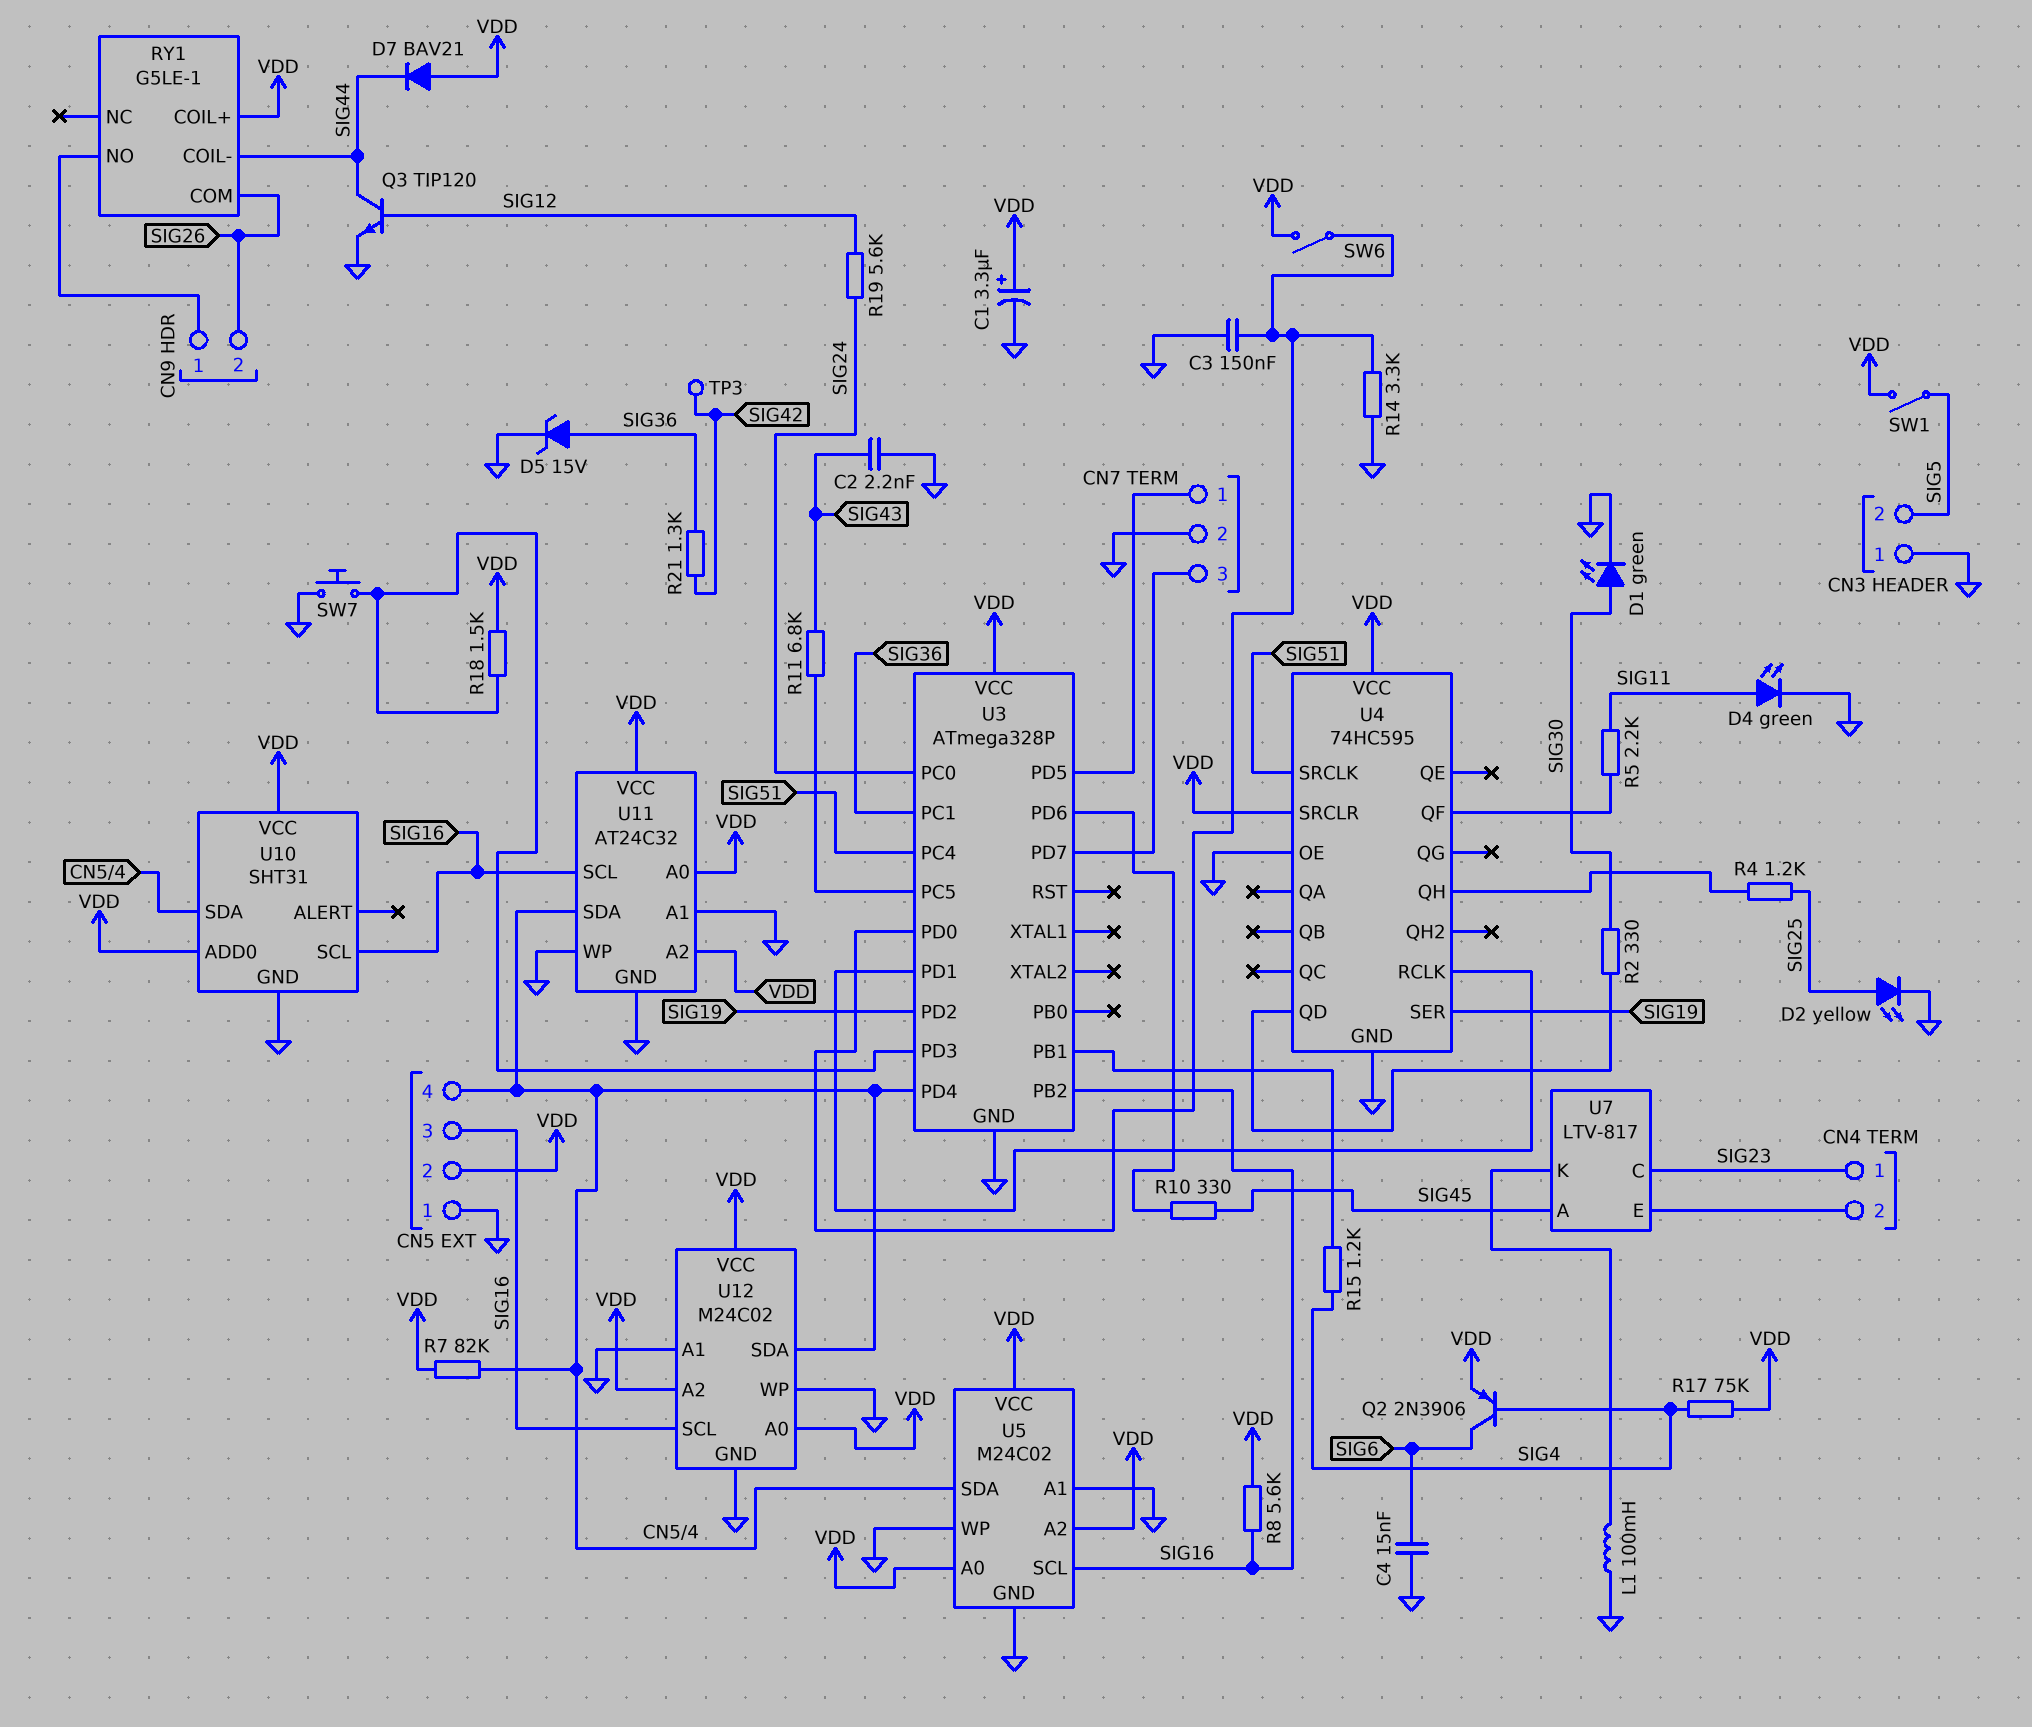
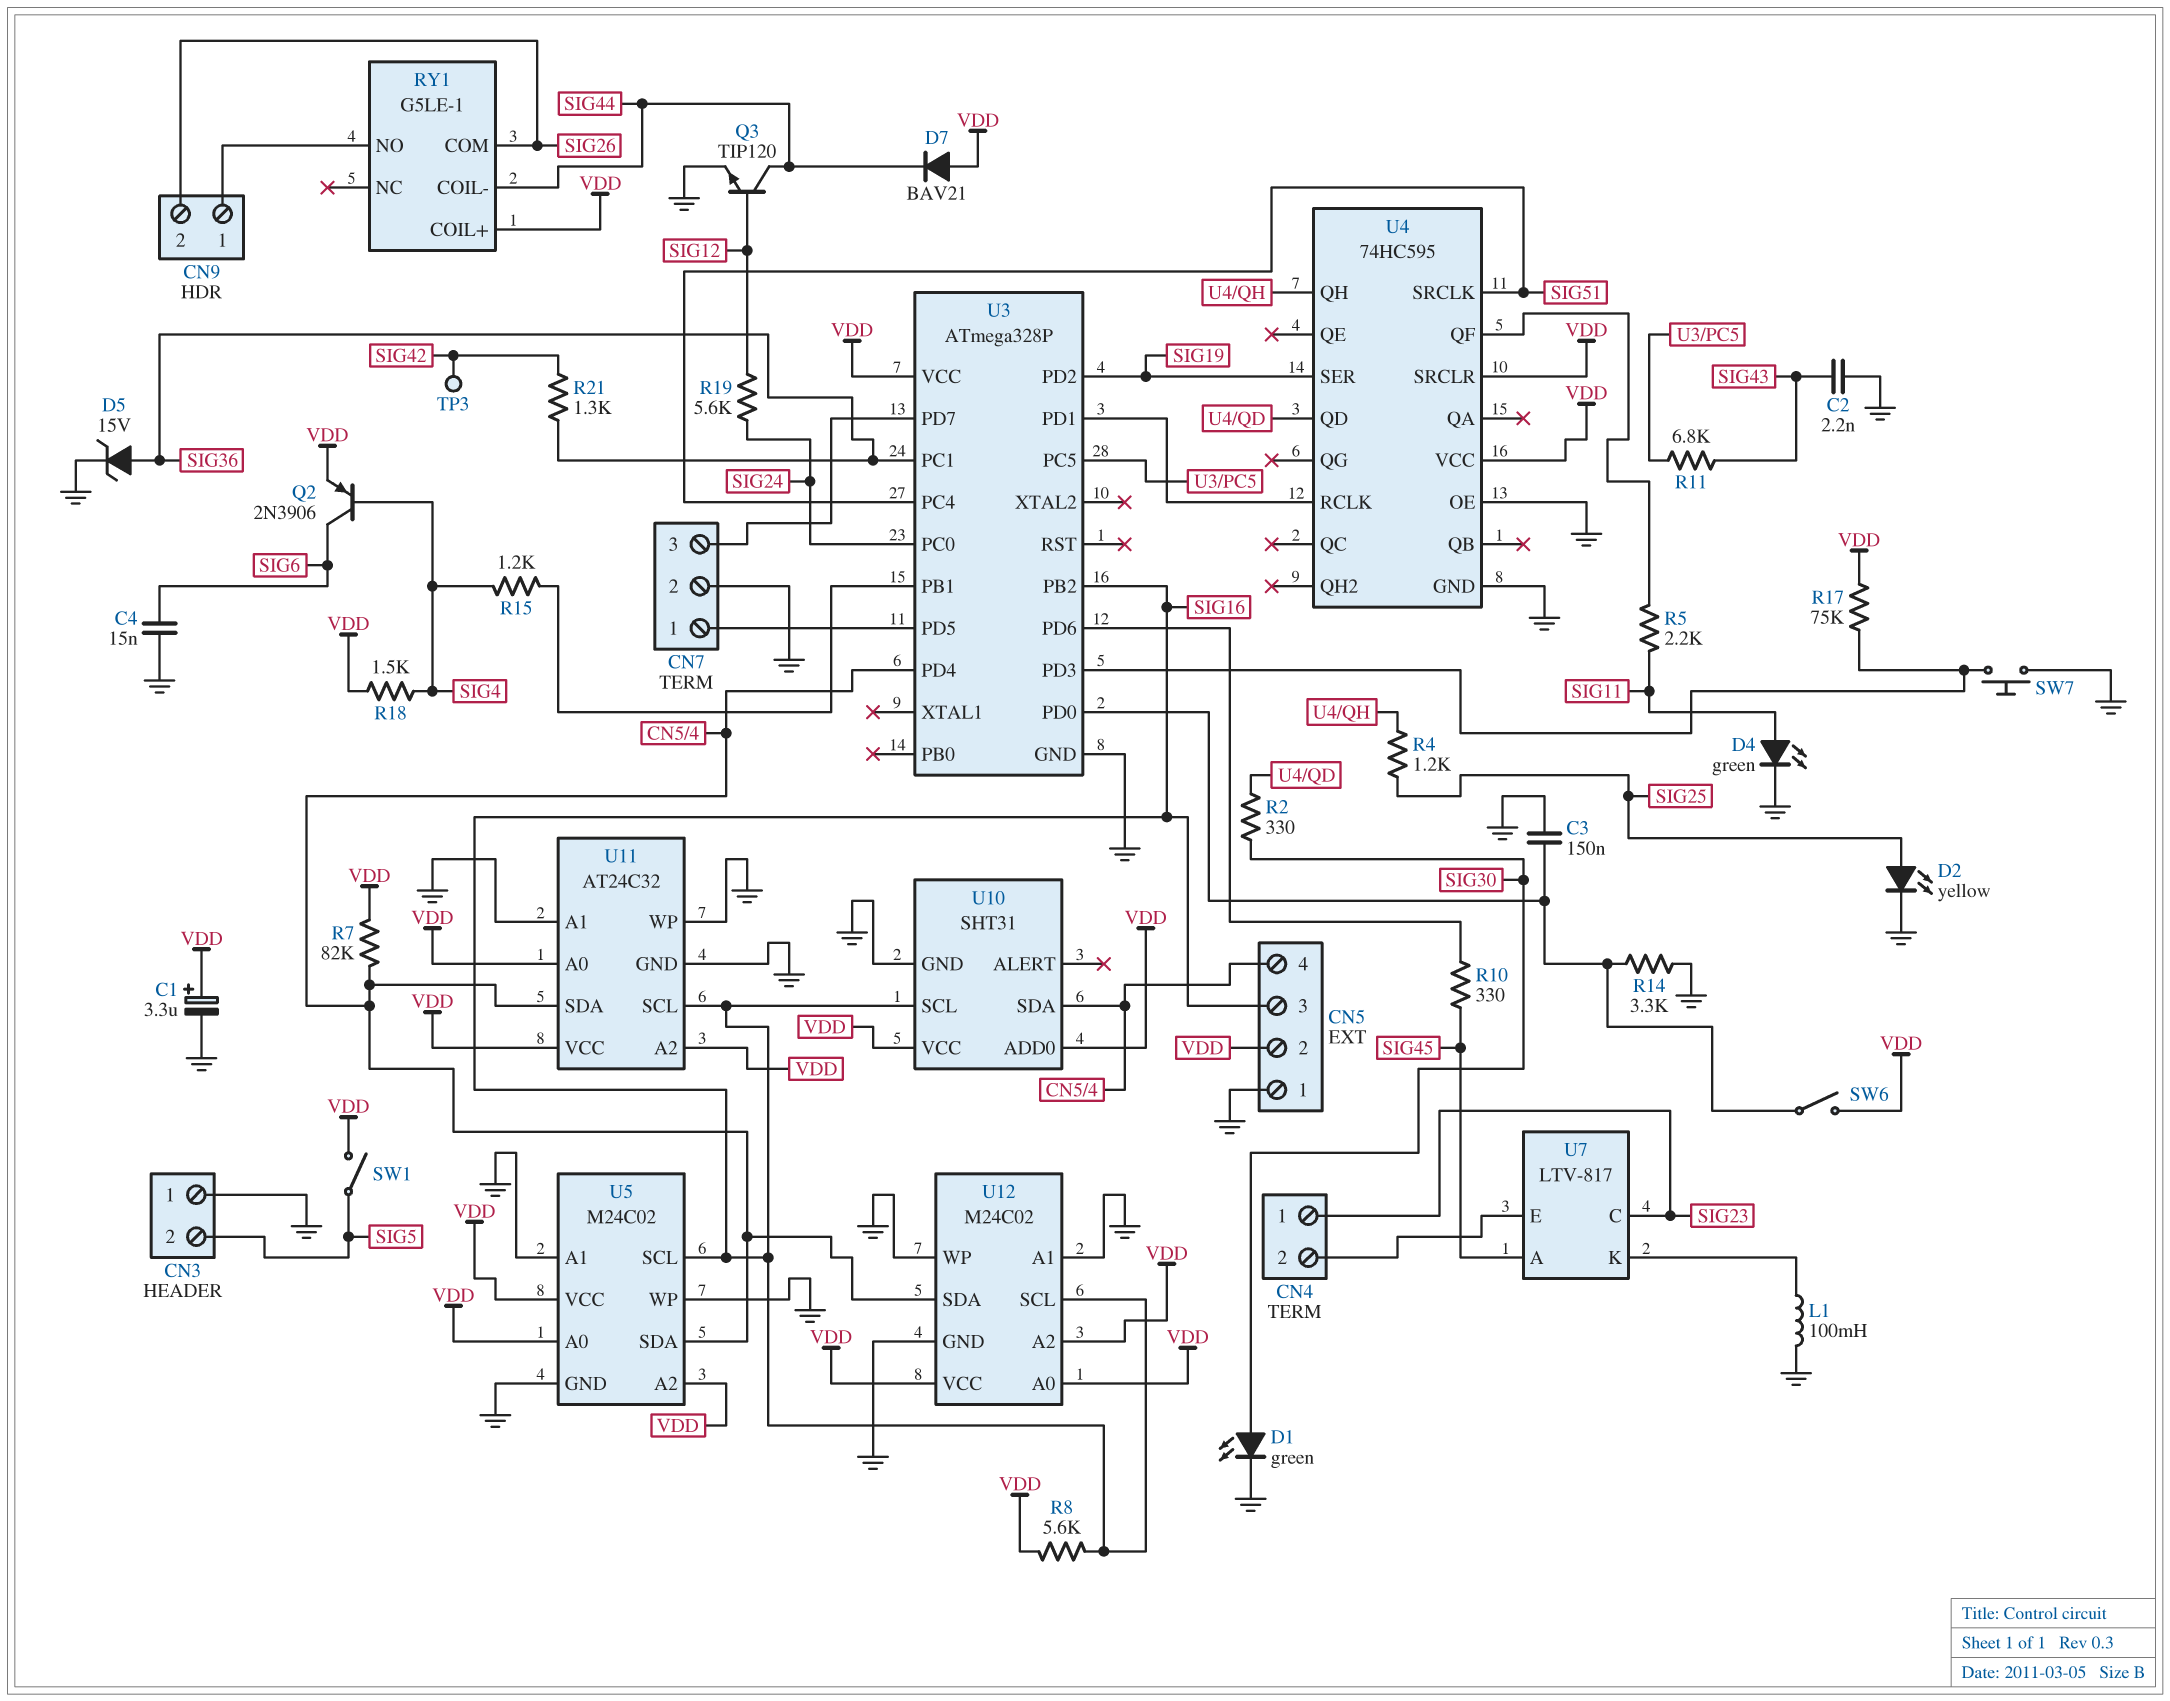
R17: 75k (SIG4, VDD) -> 75k (U3/PD3, VDD)
R18: 1.5k (U3/PD3, VDD) -> 1.5k (SIG4, VDD)

